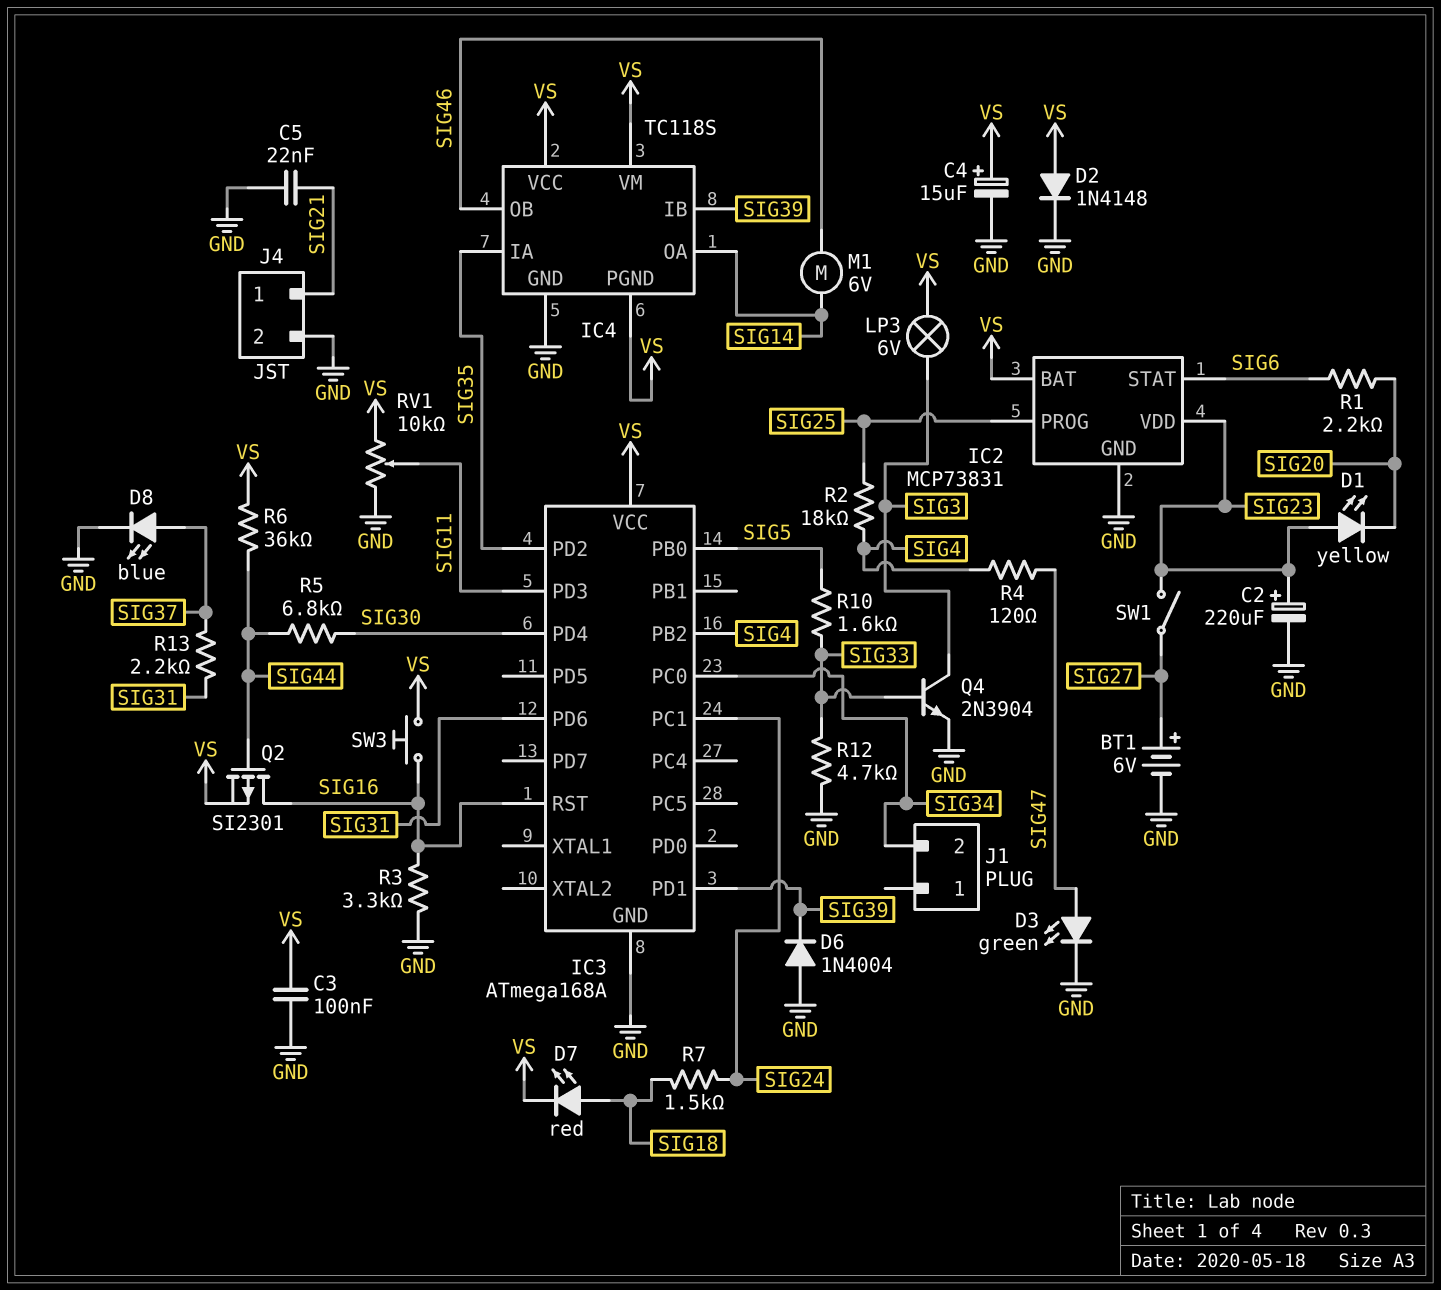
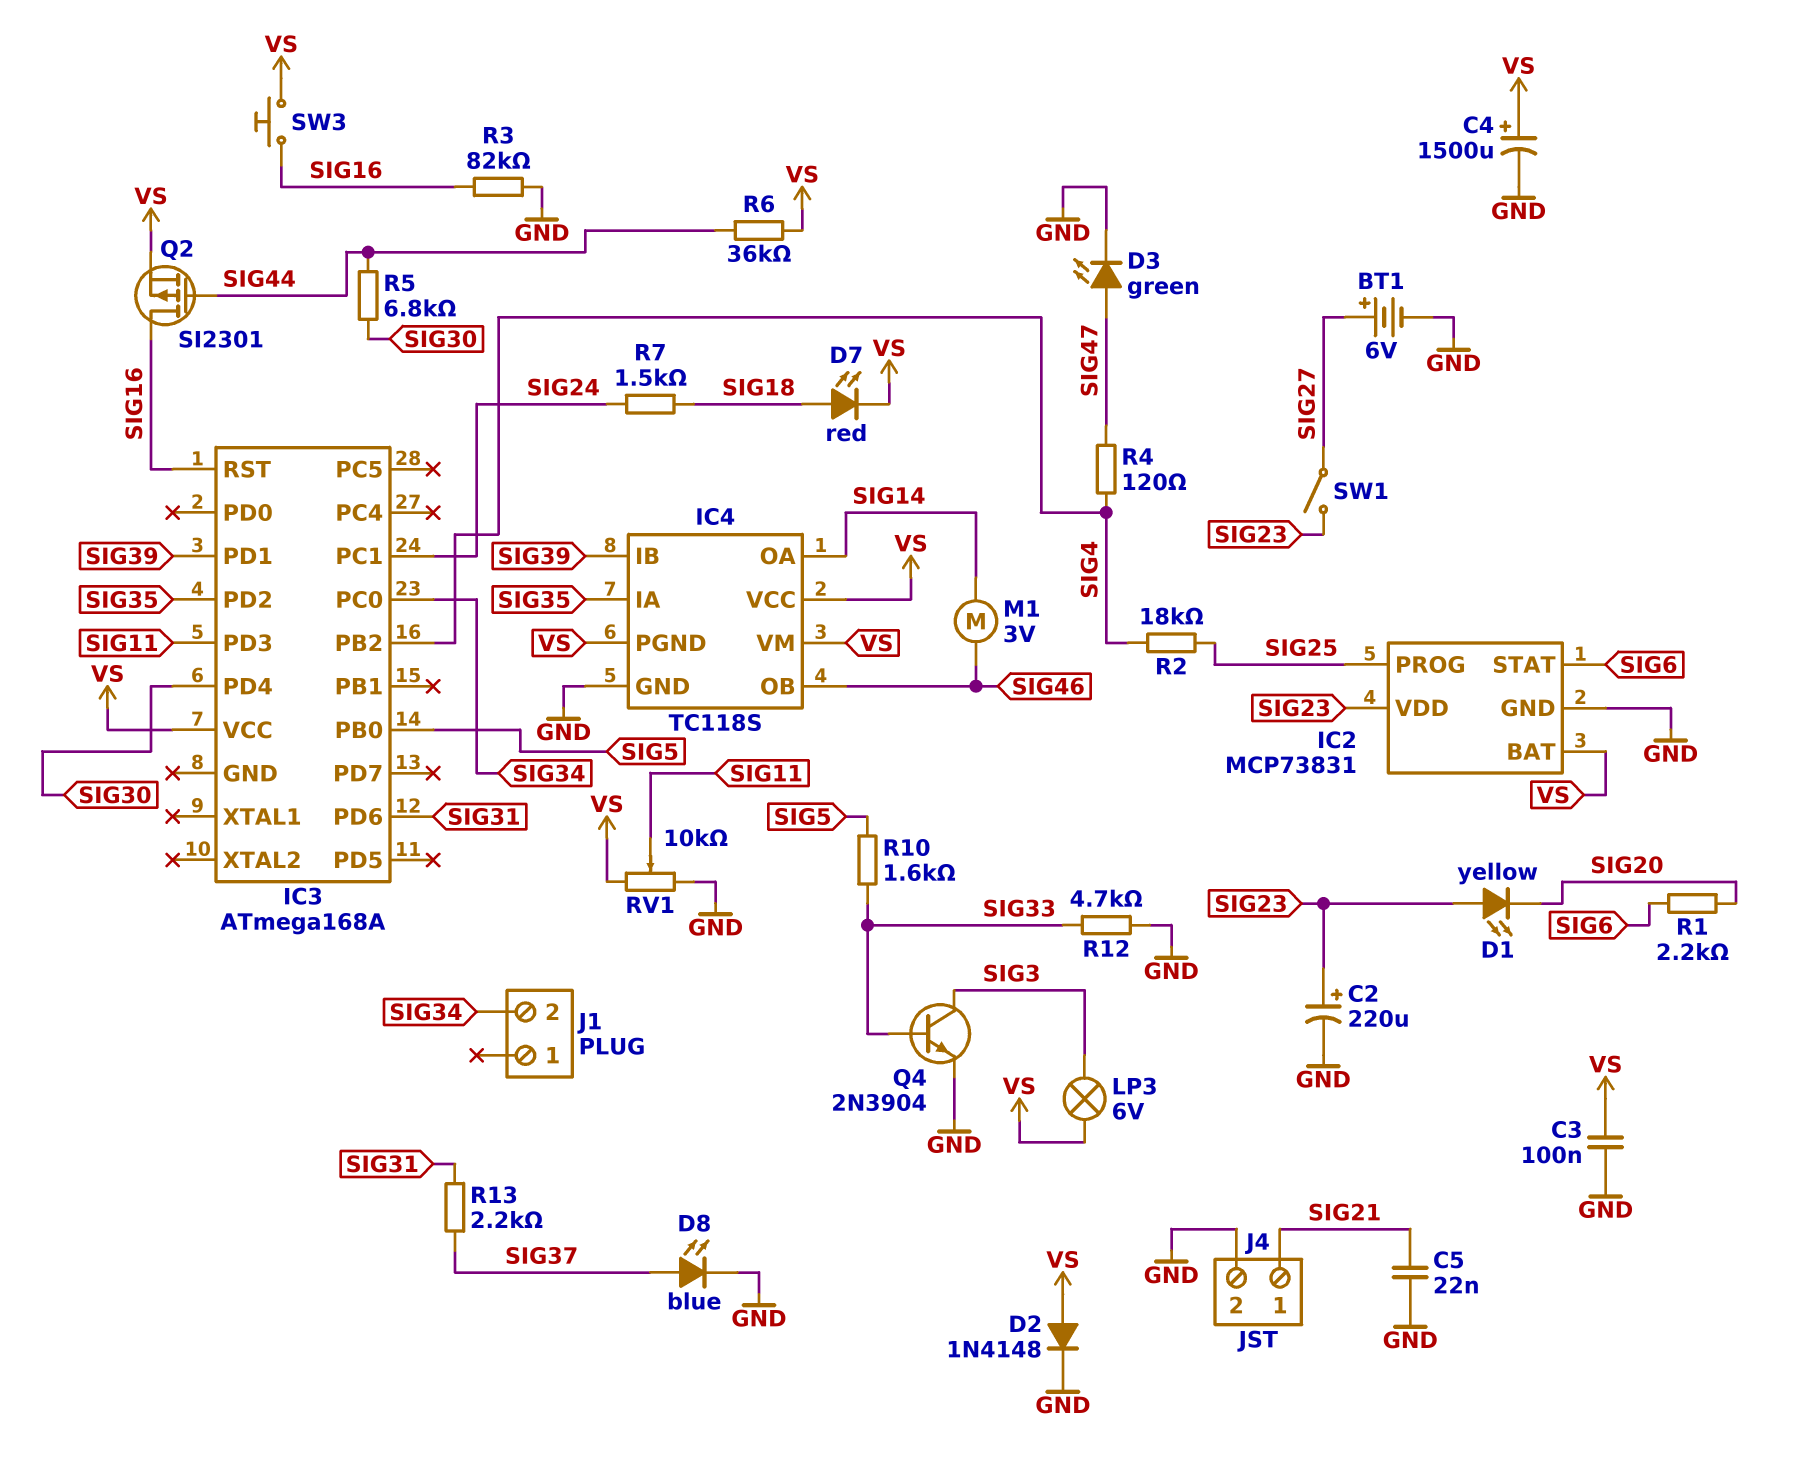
C4: 15uF (plus VS, minus GND) -> 1500uF (plus VS, minus GND)
D6: diode 1N4004 (A GND, K SIG39) -> none
IC3 pin GND: GND -> none
M1: motor 6V (SIG14, SIG46) -> motor 3V (SIG14, SIG46)
R3: 3.3k (GND, SIG16) -> 82k (GND, SIG16)

